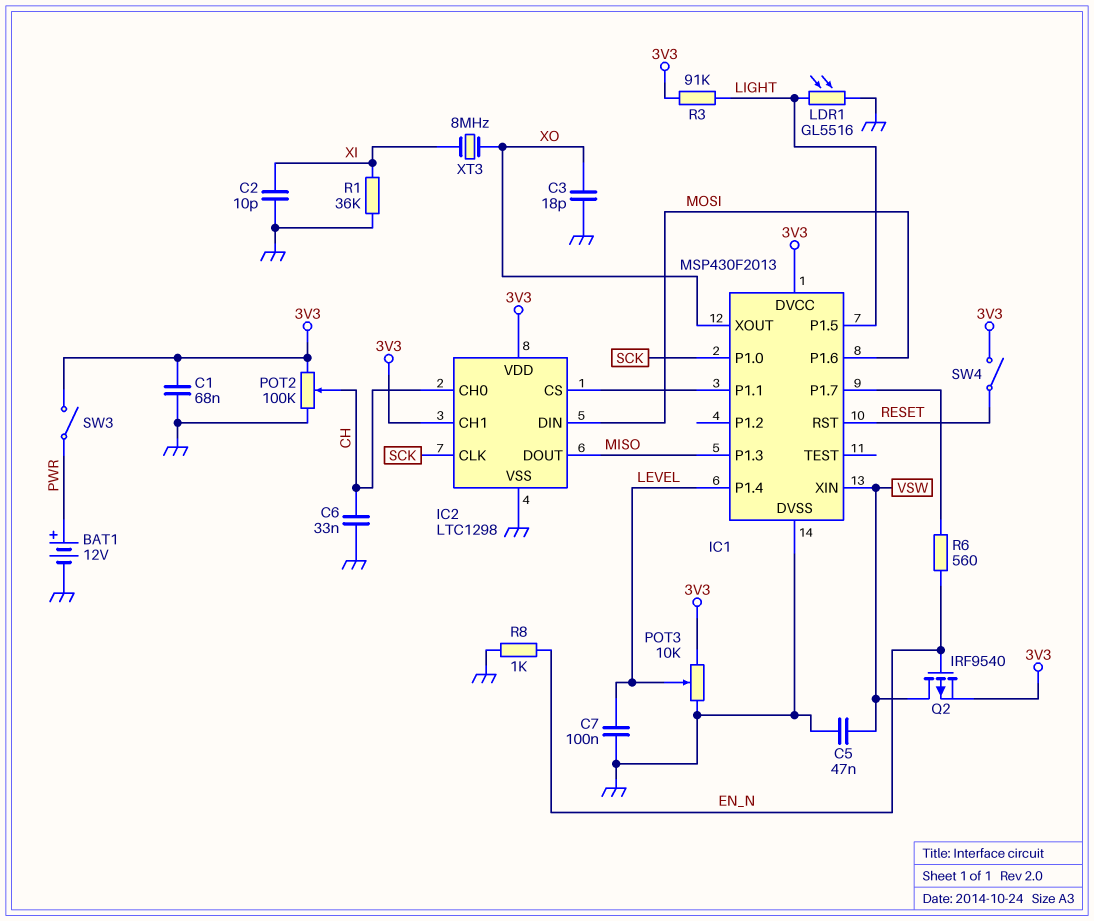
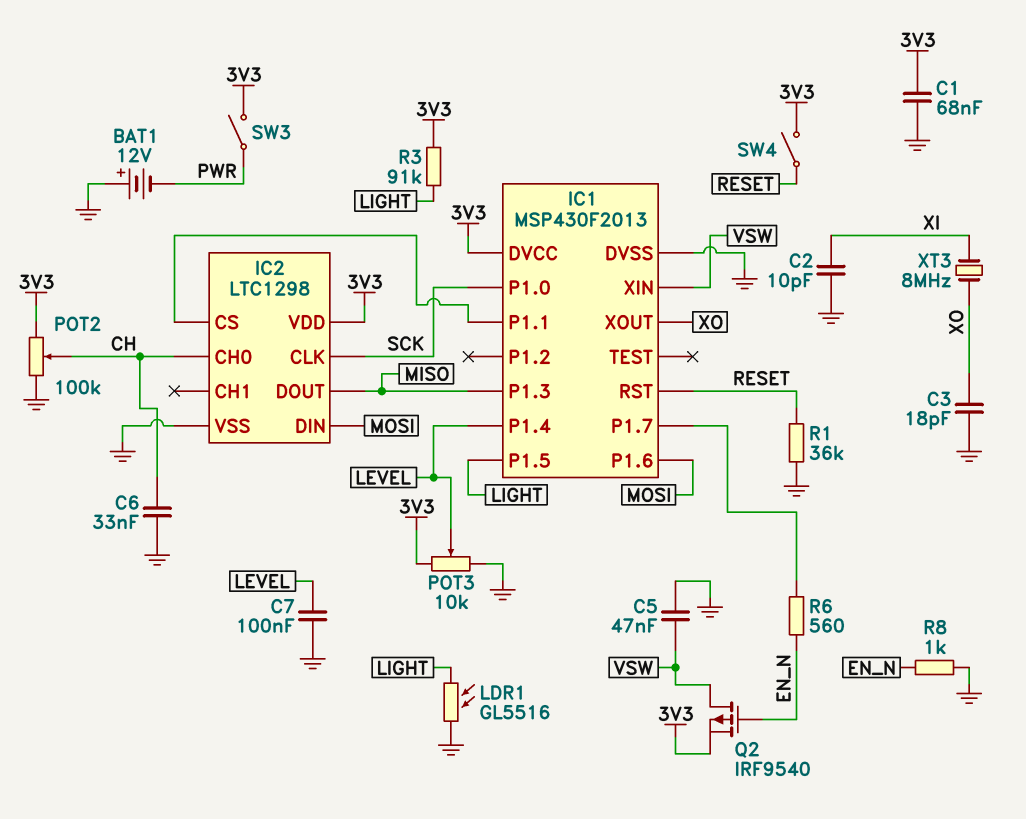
BAT1: 12V (plus PWR, minus GND) -> 12V (plus GND, minus PWR)
IC2 pin CH1: 3V3 -> none
R1: 36k (GND, XI) -> 36k (GND, RESET)

